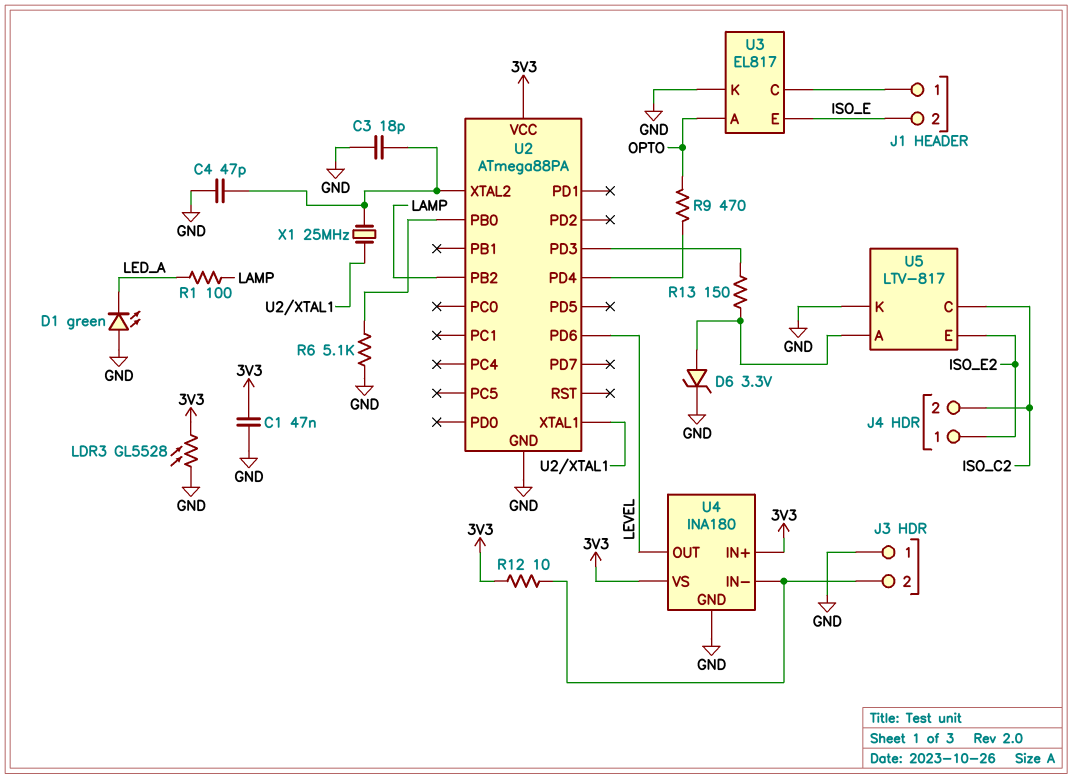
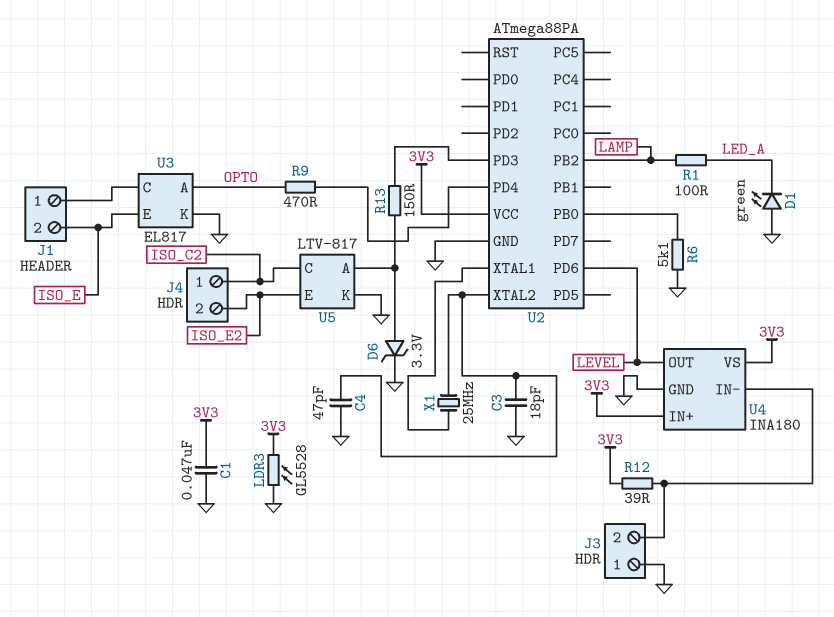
J4 pin 1: ISO_E2 -> ISO_C2
J4 pin 2: ISO_C2 -> ISO_E2
R12: 10 (3V3, J3/2) -> 39 (3V3, J3/2)

